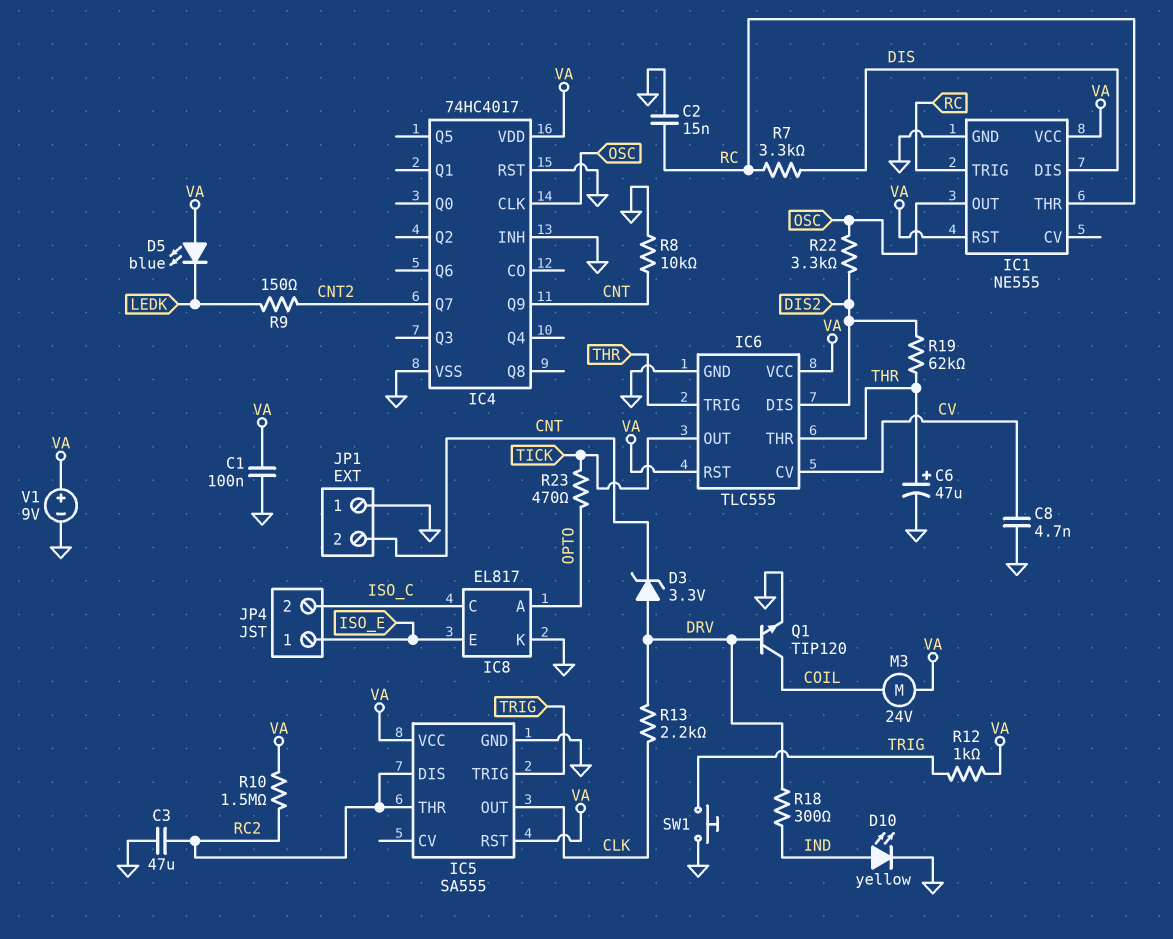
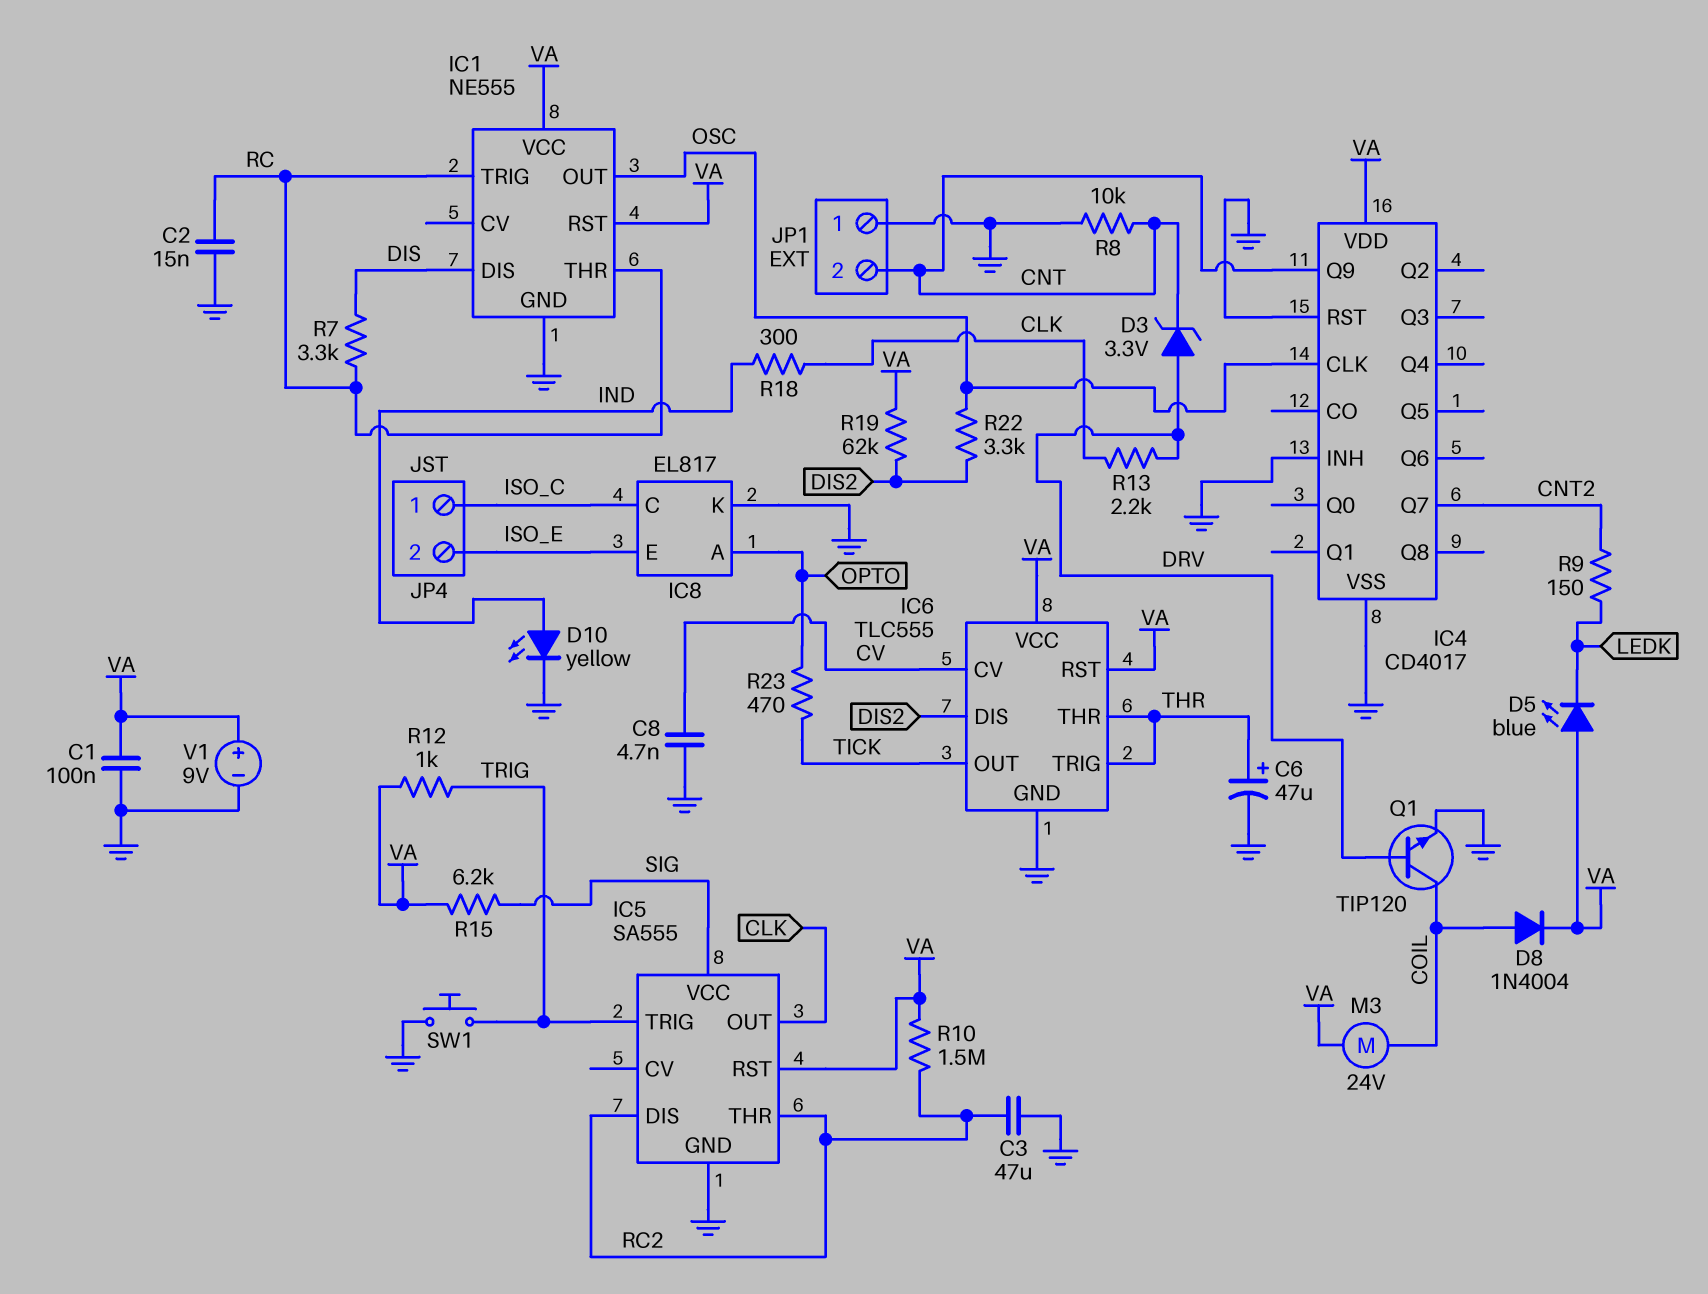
D8: none -> diode 1N4004 (A COIL, K VA)
IC4: 74HC4017 -> CD4017
IC5 pin VCC: VA -> SIG
JP4 pin 1: ISO_E -> ISO_C
JP4 pin 2: ISO_C -> ISO_E
R15: none -> 6.2k (SIG, VA)
R18: 300 (DRV, IND) -> 300 (CLK, IND)
R19: 62k (DIS2, THR) -> 62k (DIS2, VA)

